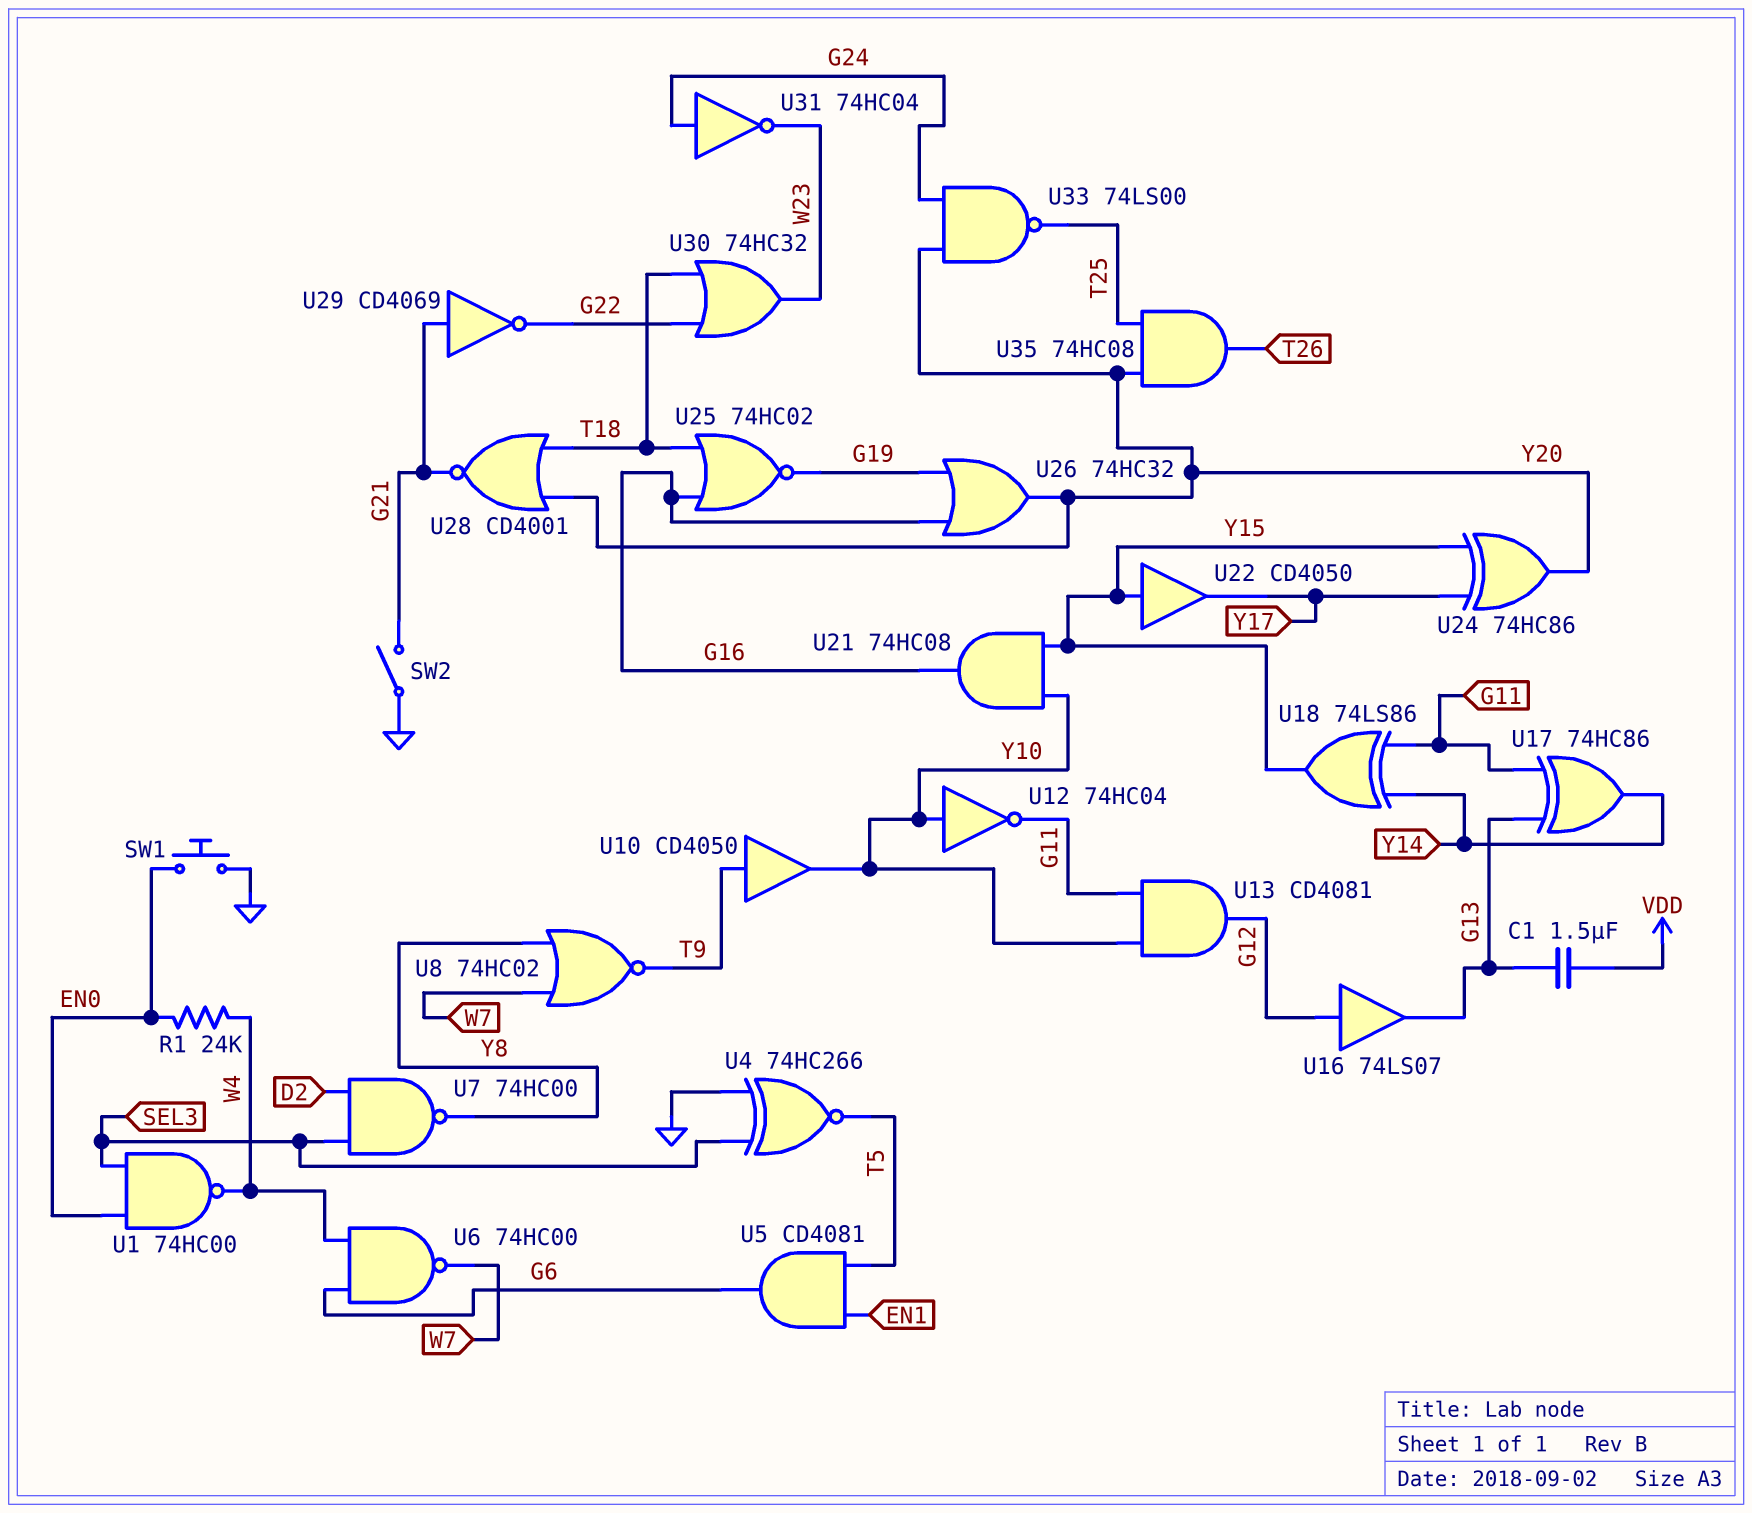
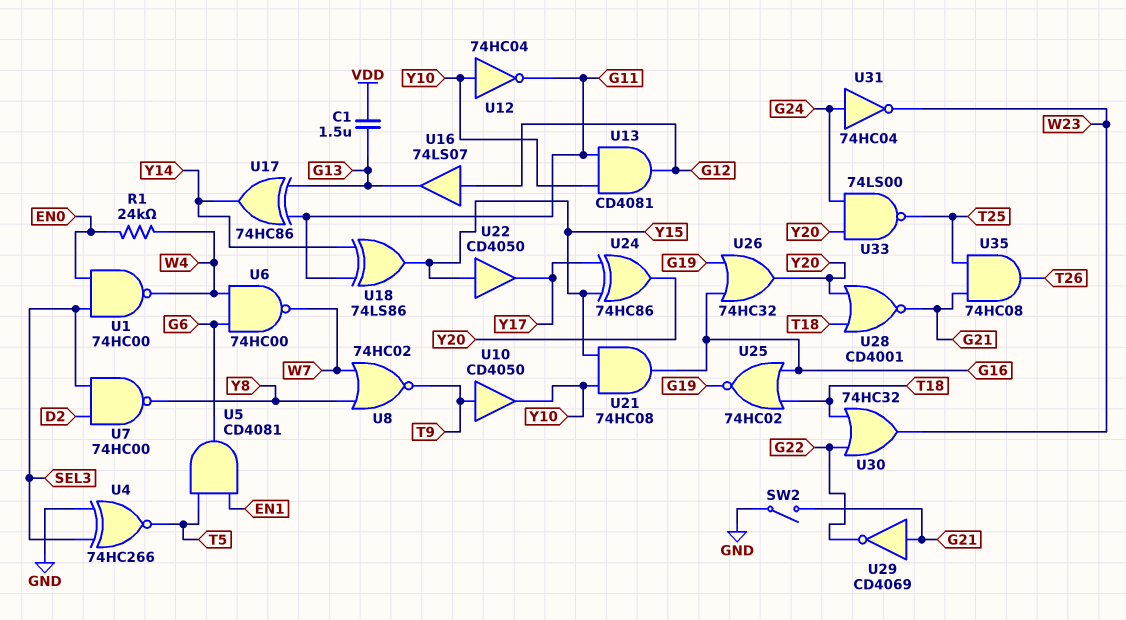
SW1: button (EN0, GND) -> none
U35: AND 74HC08 (in T25, in Y20, out T26) -> AND 74HC08 (in G21, in T25, out T26)

